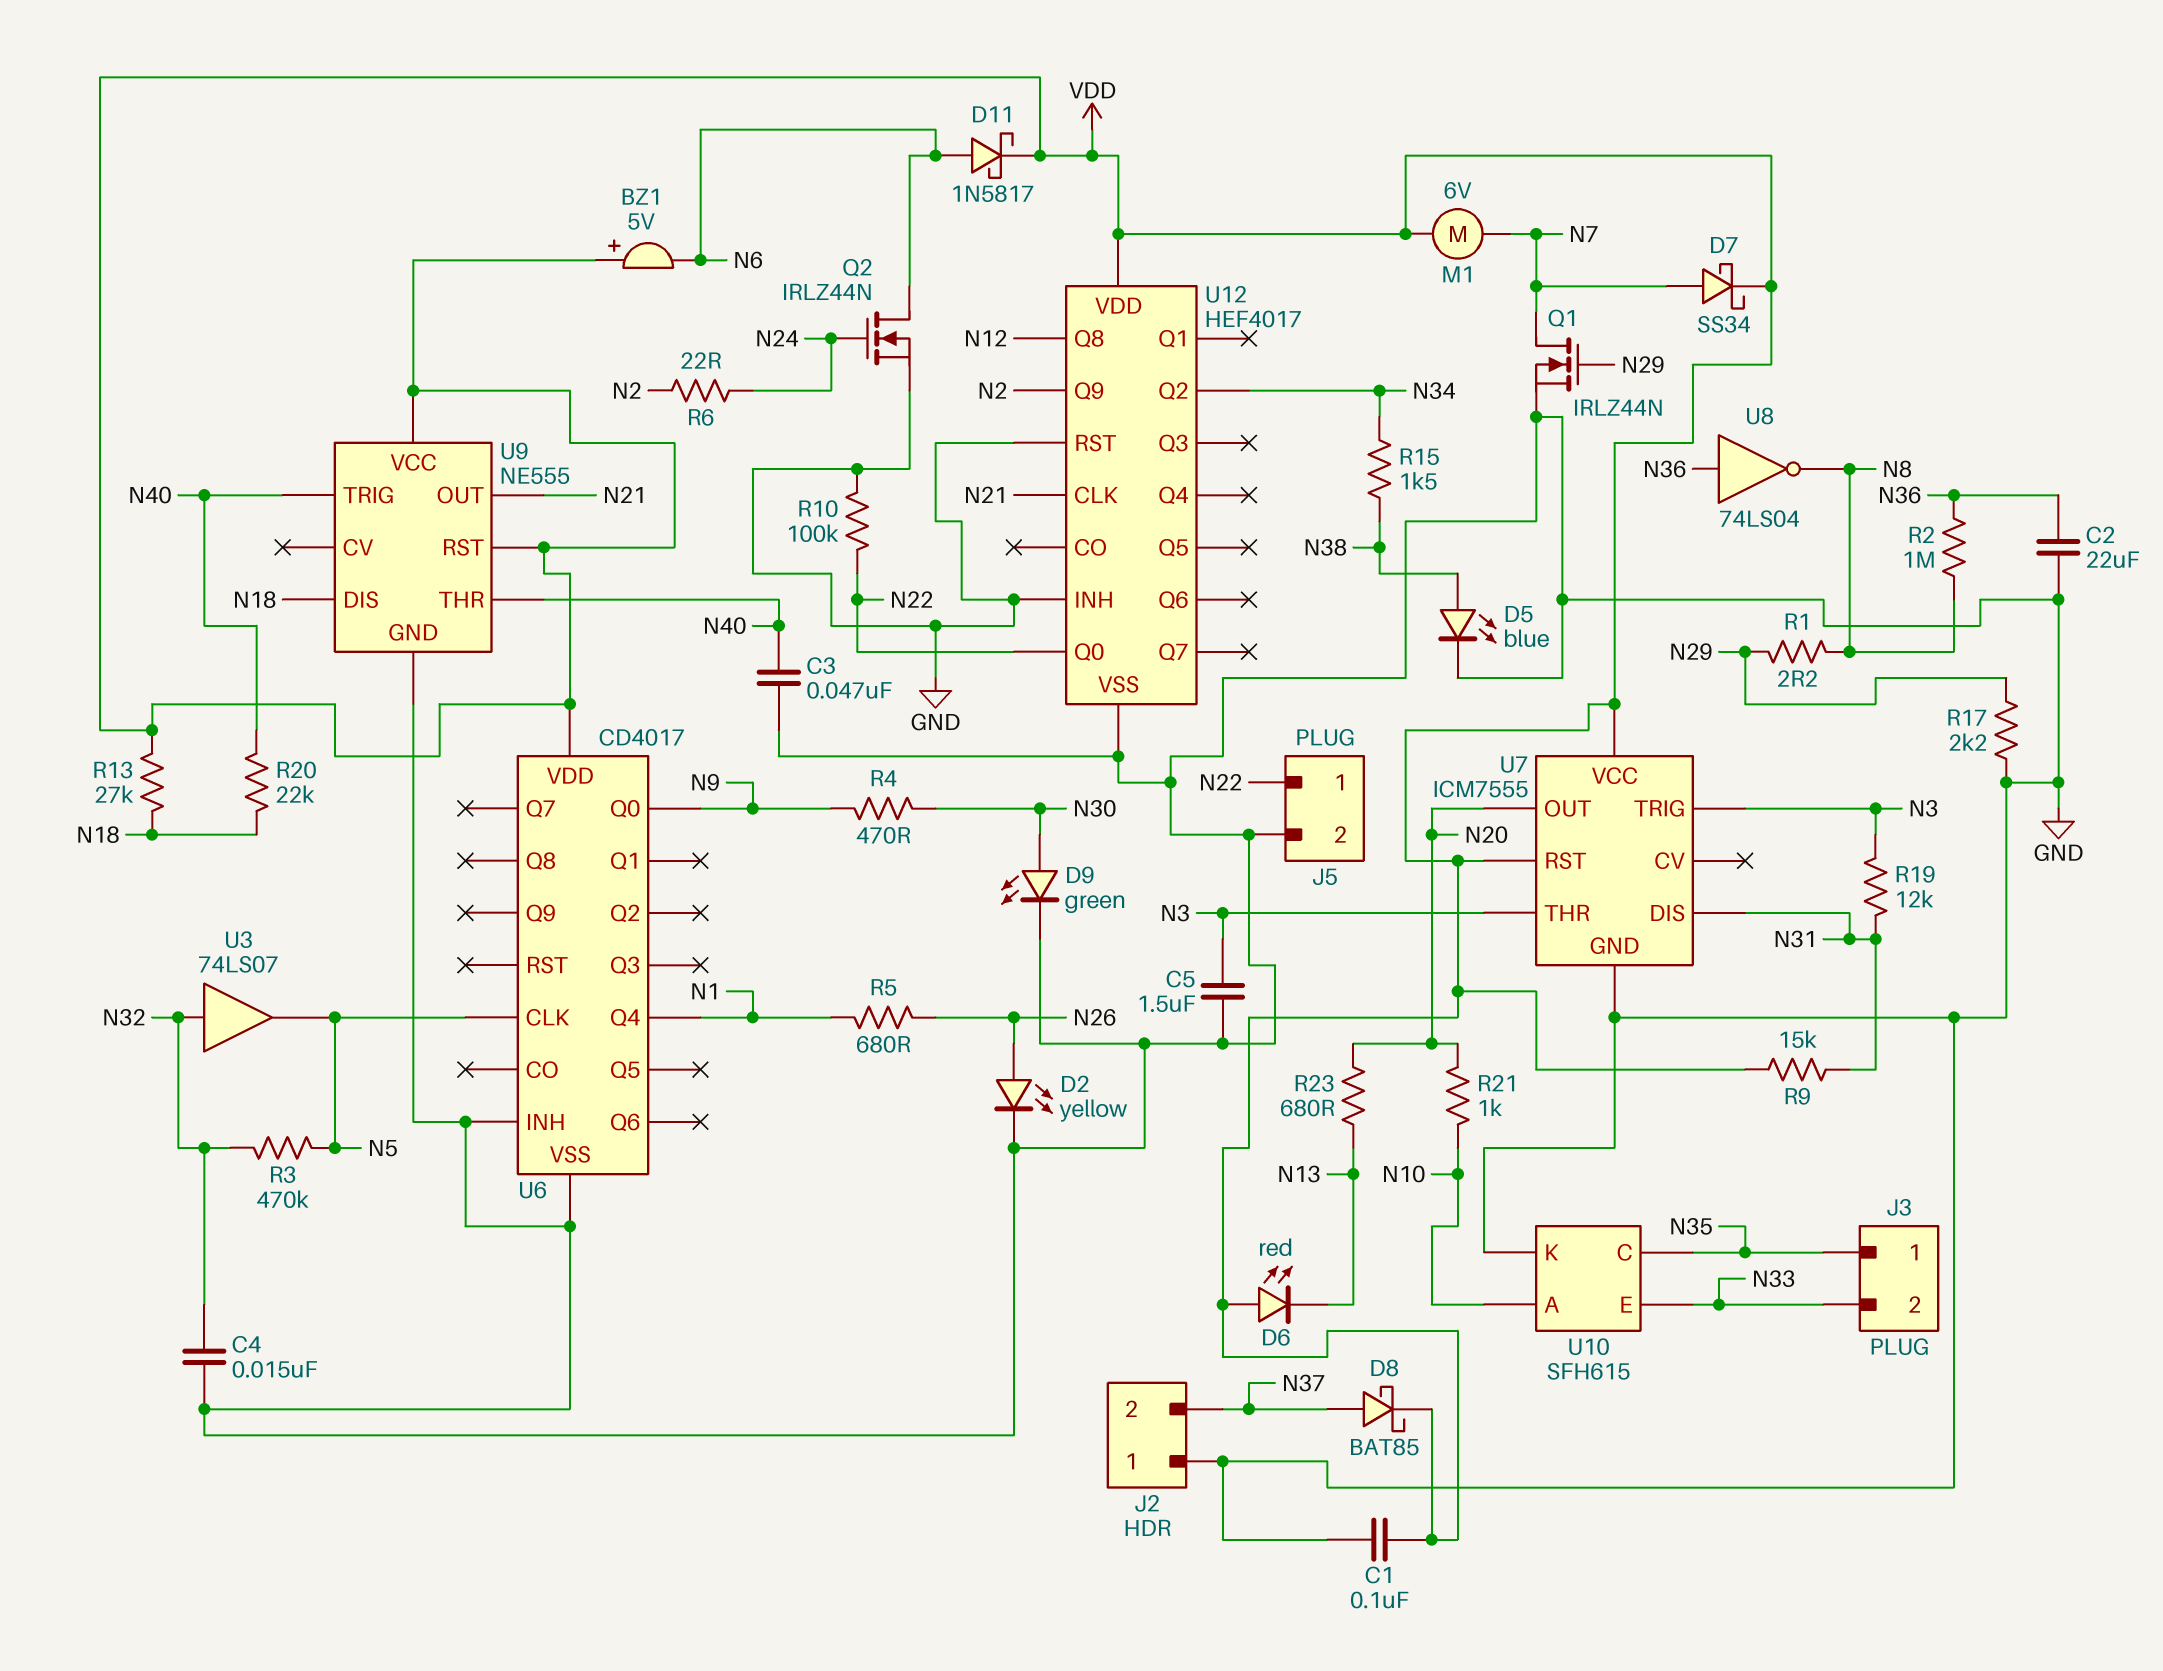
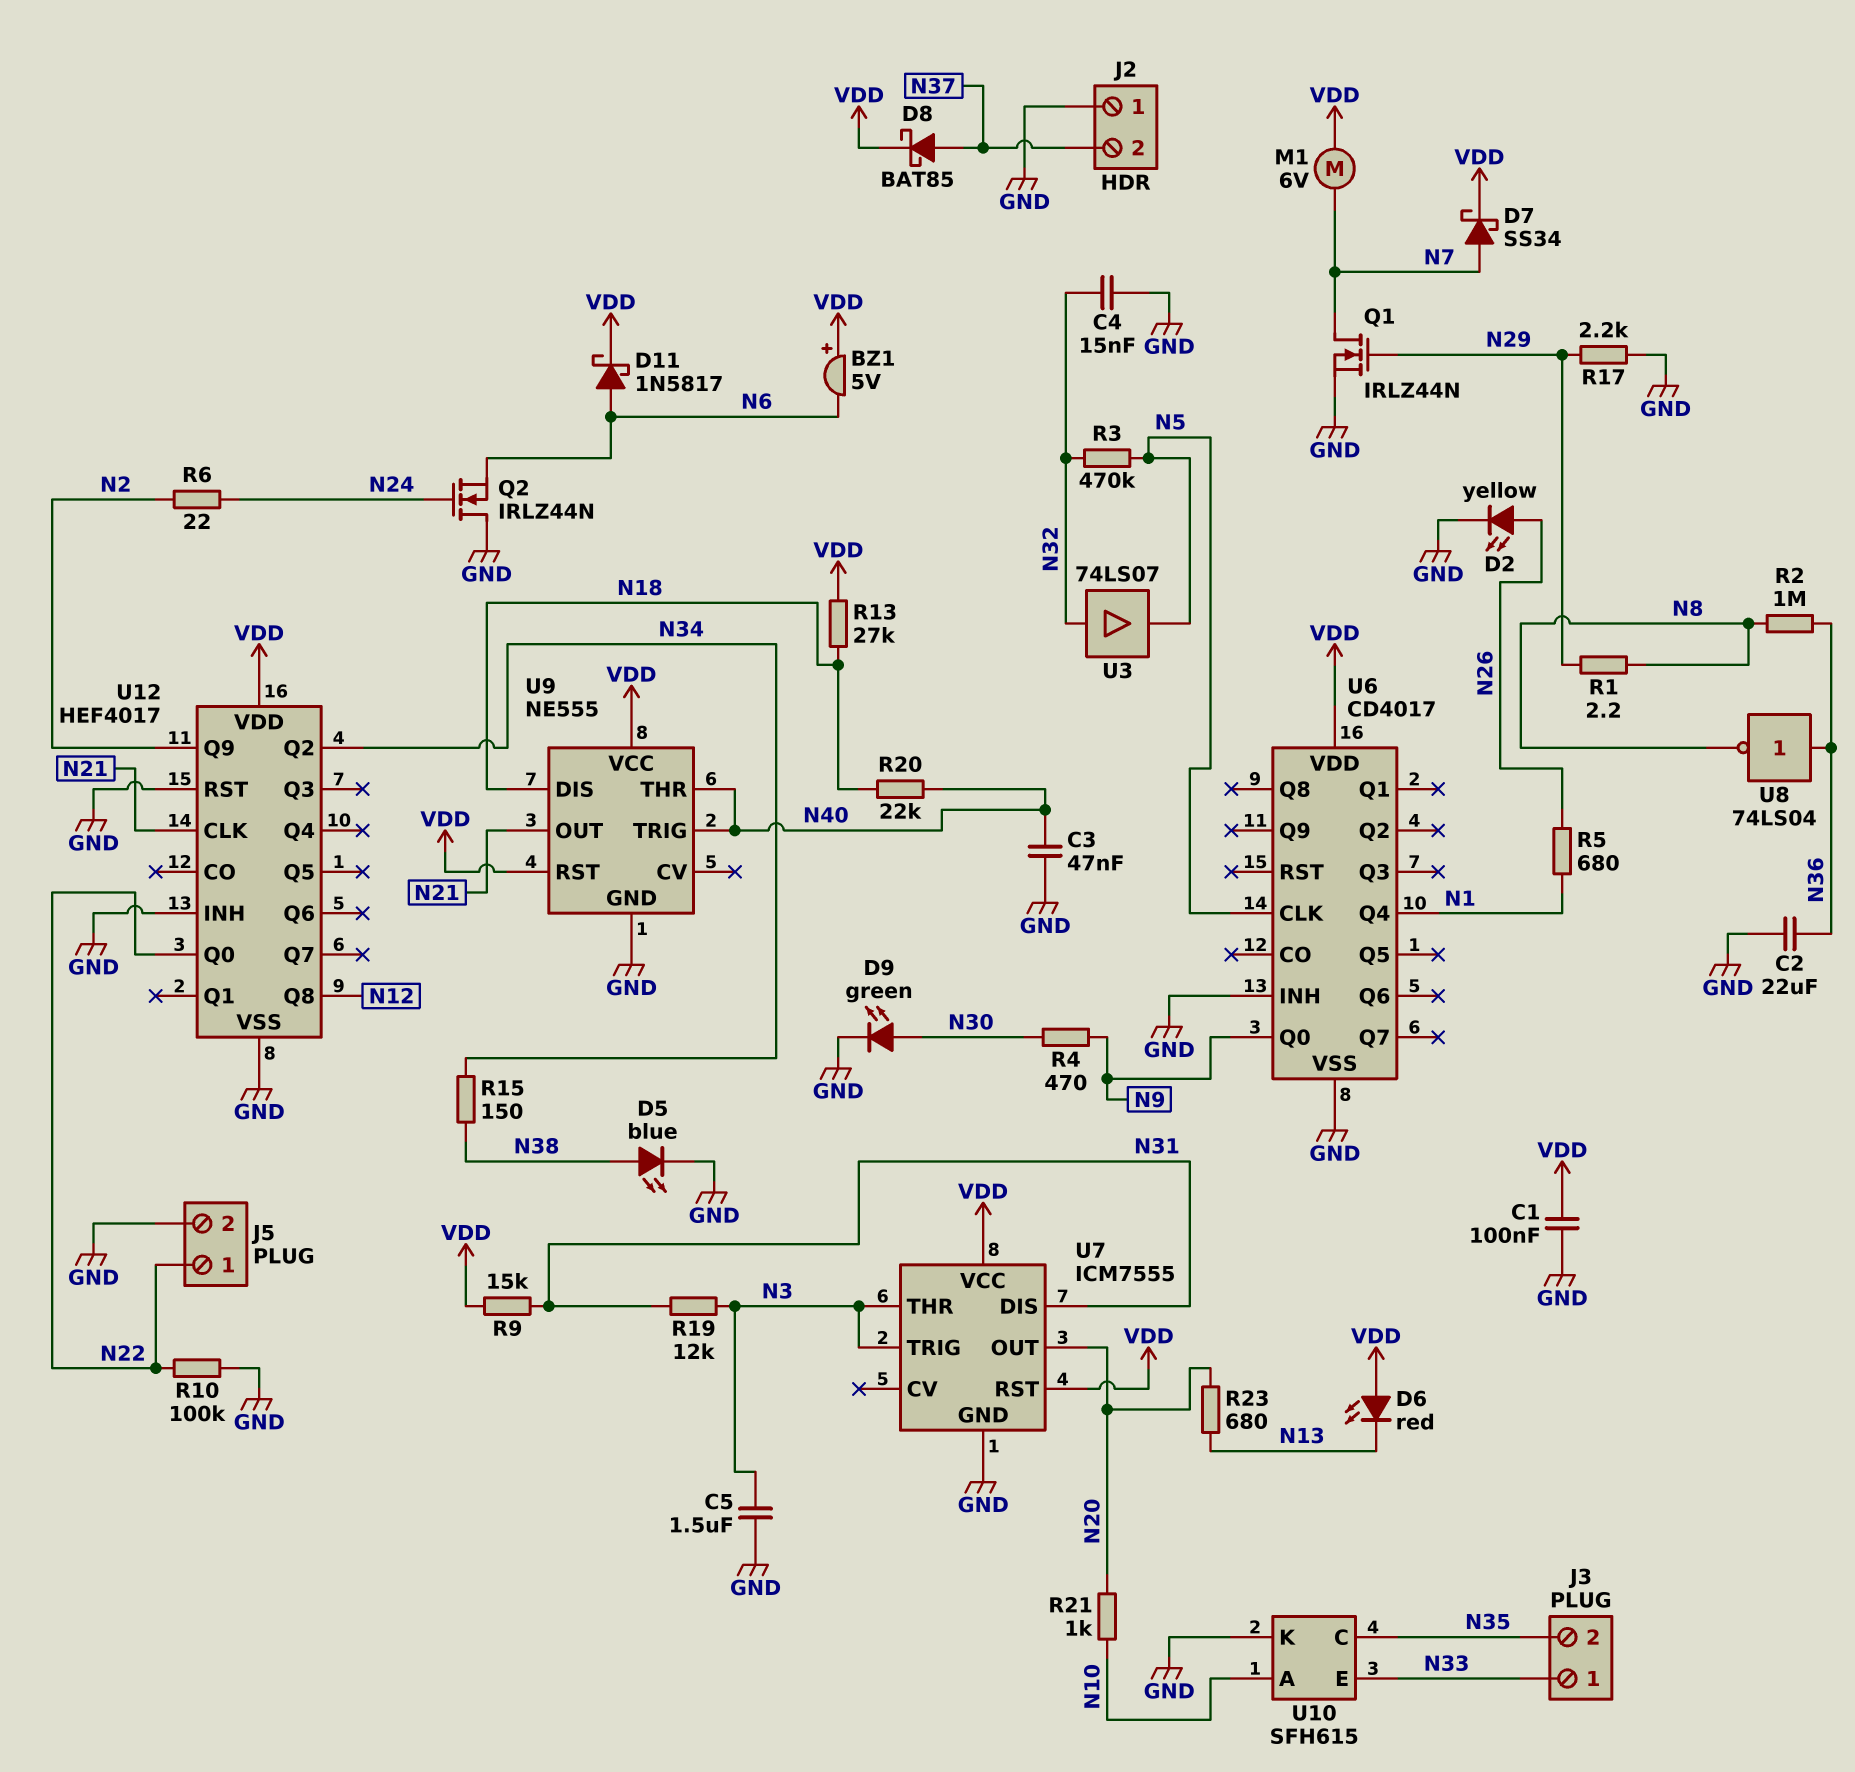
J3 pin 1: N35 -> N33
J3 pin 2: N33 -> N35
Q2: NMOS IRLZ44N (G N24, D N6, S GND) -> NMOS IRLZ44N (G N24, D GND, S N6)
R15: 1.5k (N34, N38) -> 150 (N34, N38)

